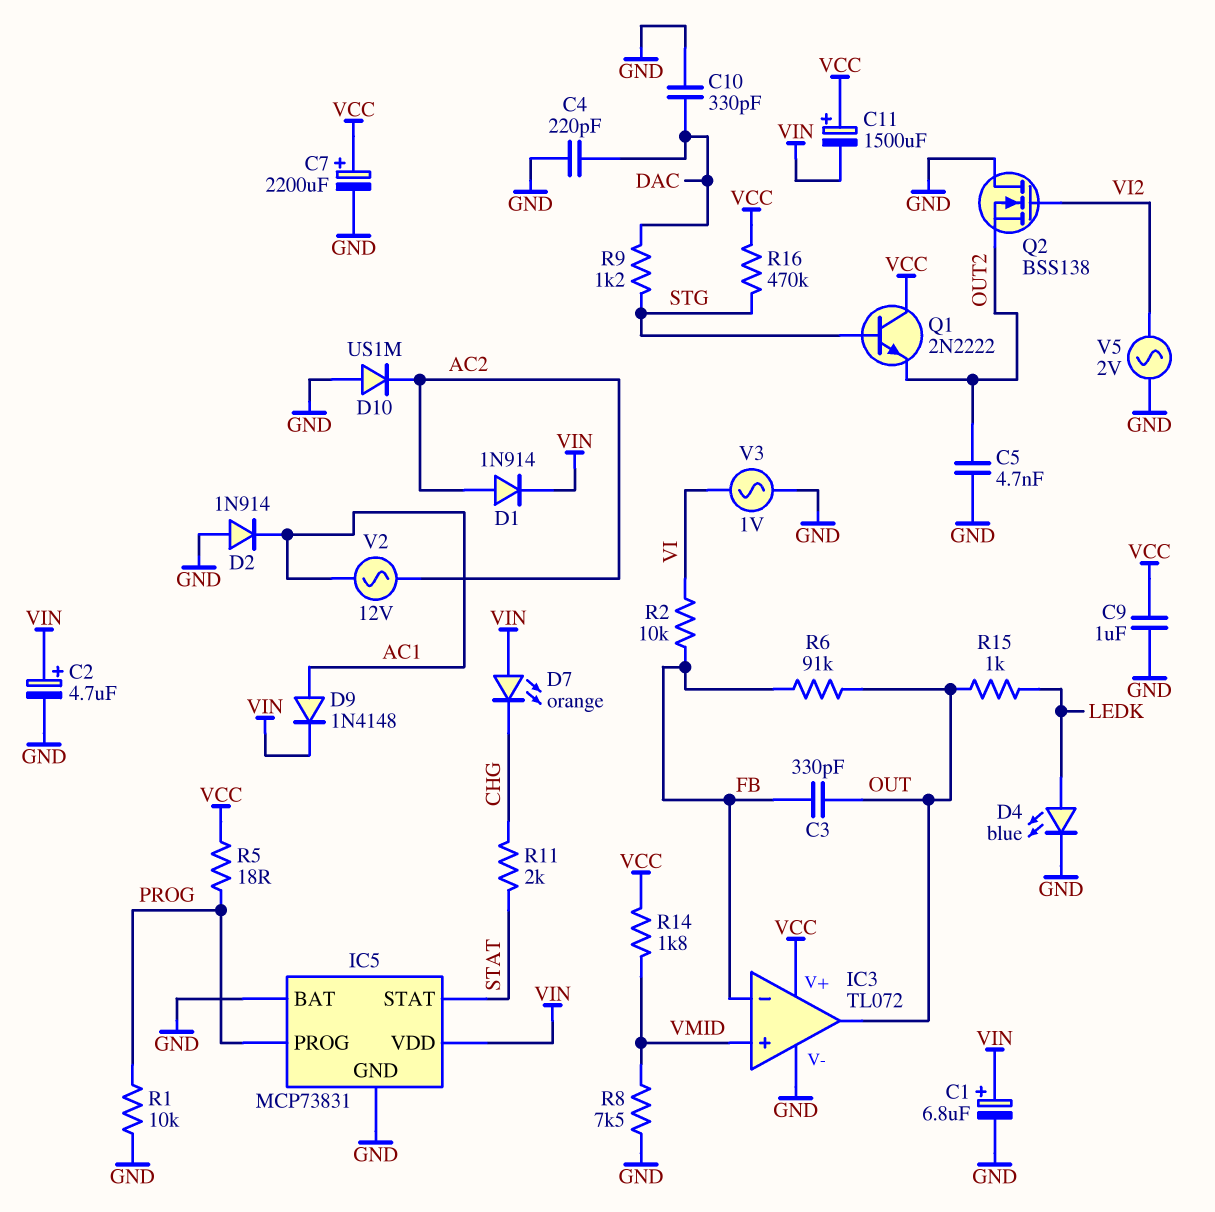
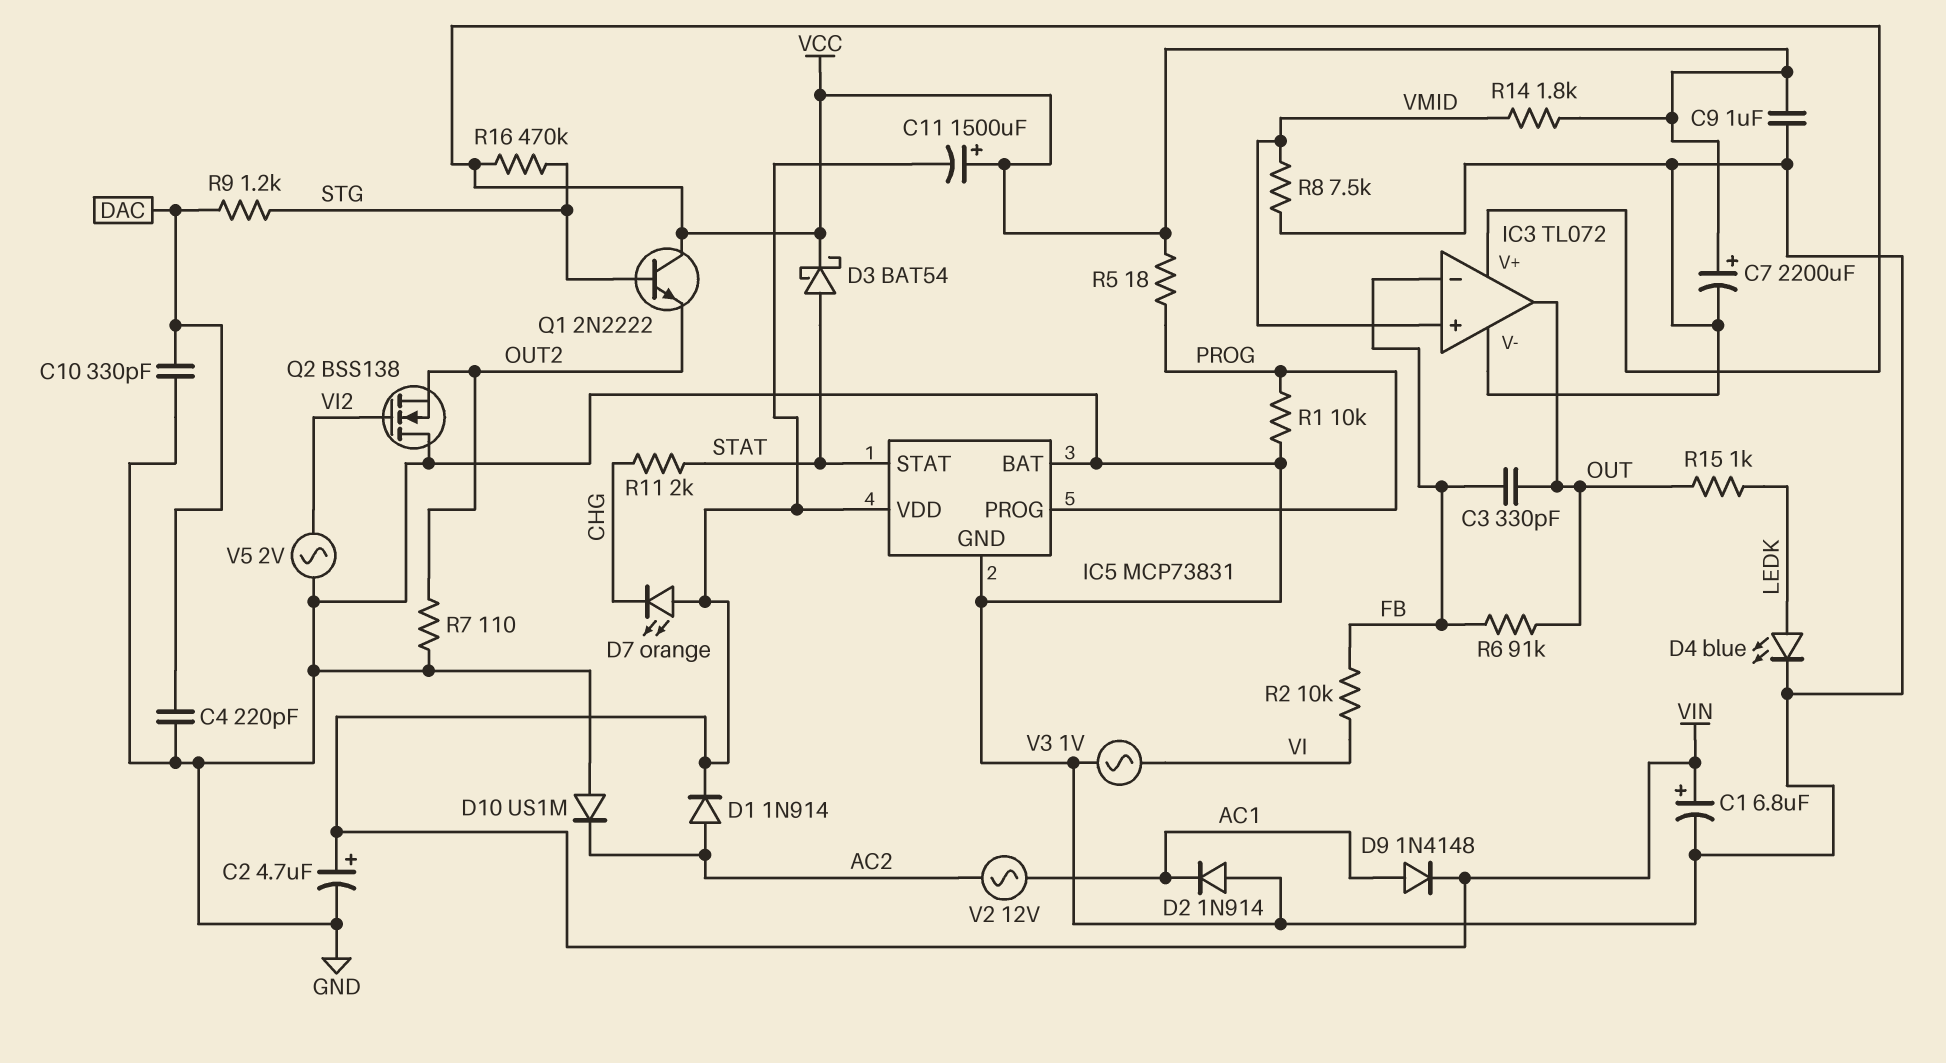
C5: 4.7nF (GND, OUT2) -> none
D3: none -> schottky BAT54 (A STAT, K VCC)
R7: none -> 110 (GND, OUT2)

